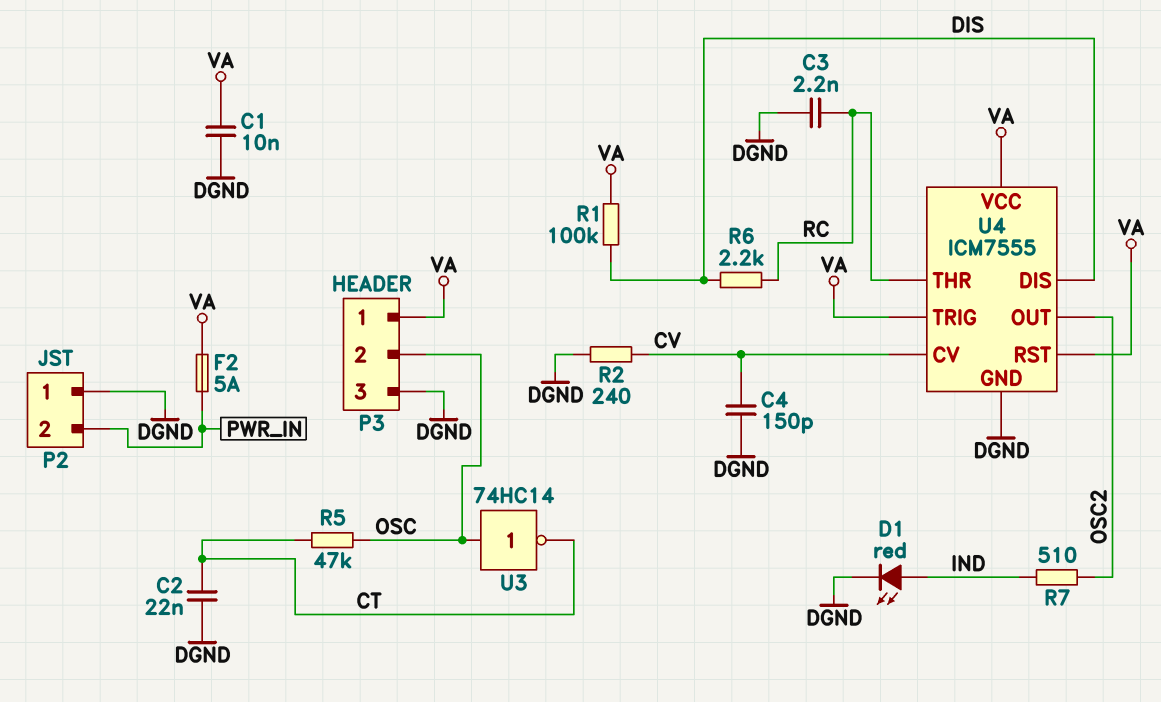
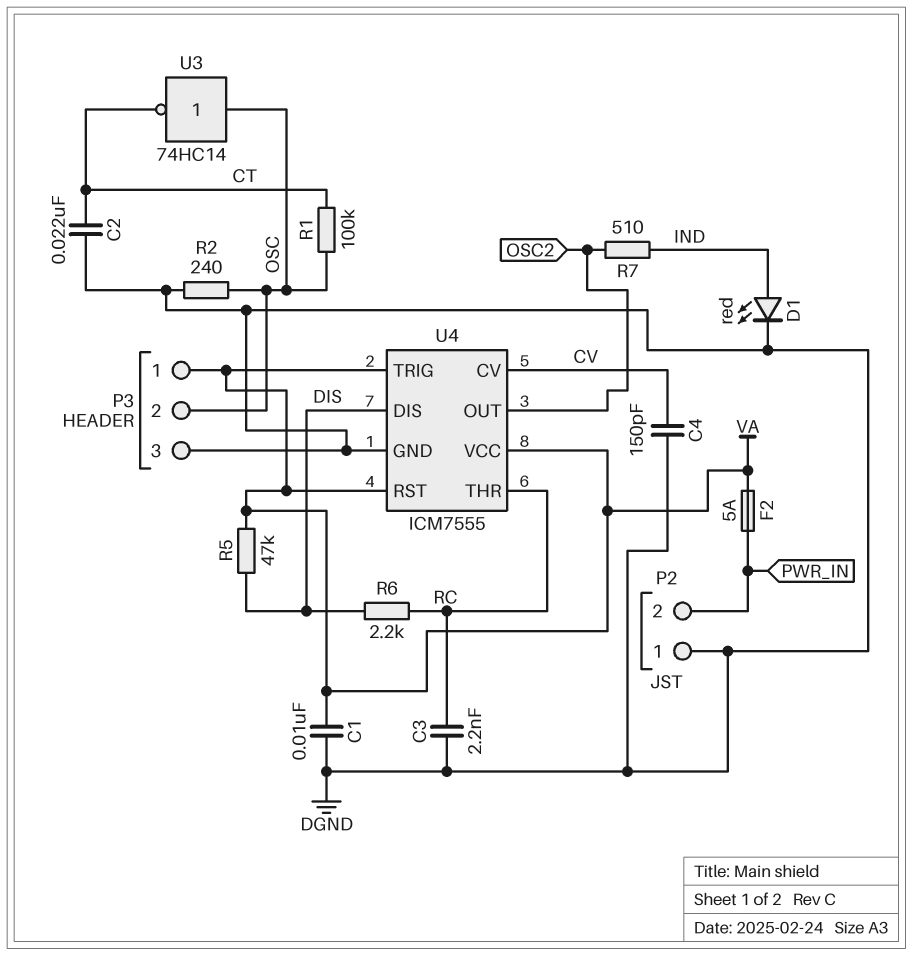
R1: 100k (DIS, VA) -> 100k (CT, OSC)
R2: 240 (CV, DGND) -> 240 (DGND, OSC)
R5: 47k (CT, OSC) -> 47k (DIS, VA)

